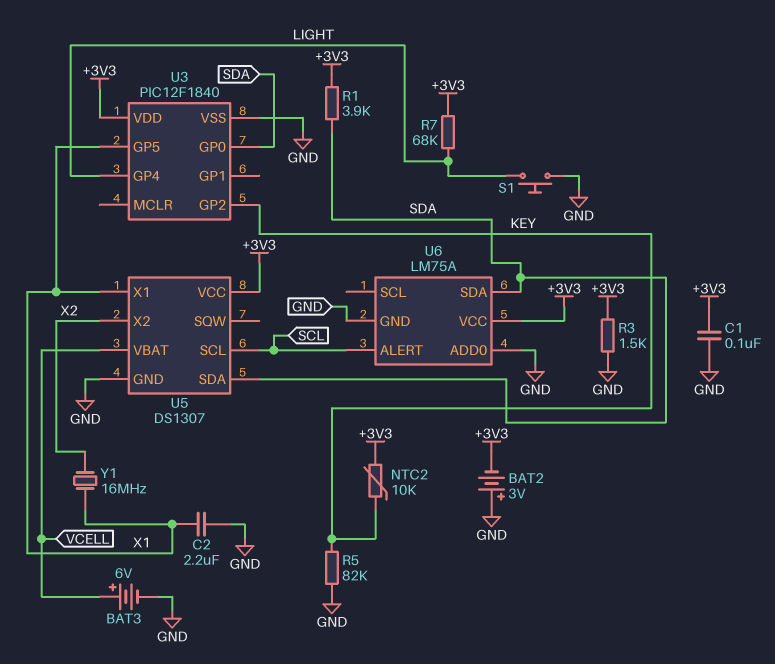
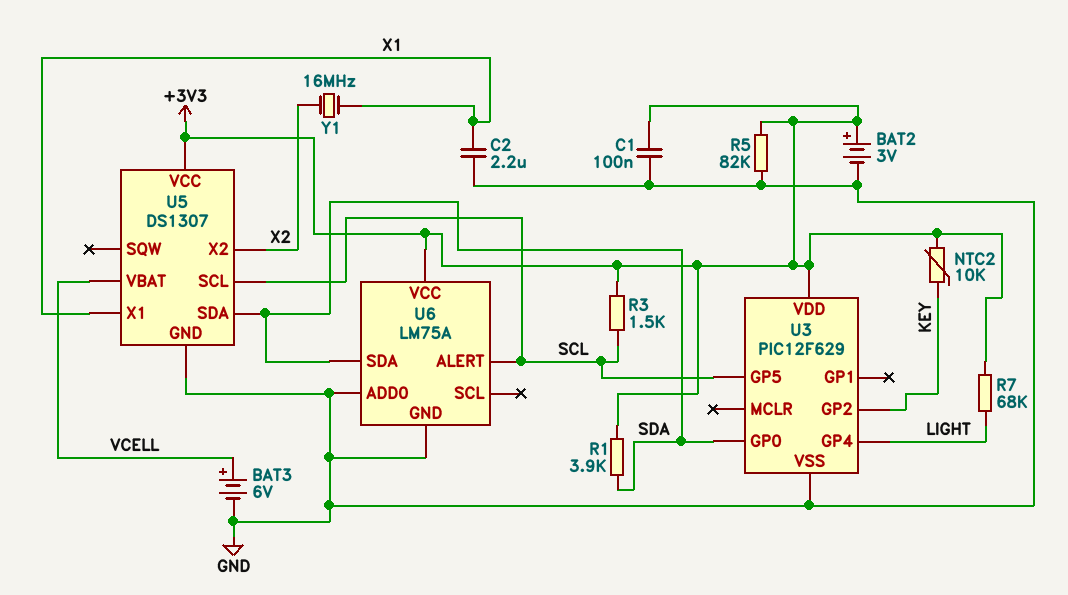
BAT2: 3V (plus GND, minus +3V3) -> 3V (plus +3V3, minus GND)
R3: 1.5k (+3V3, GND) -> 1.5k (+3V3, SCL)
R5: 82k (GND, KEY) -> 82k (+3V3, GND)
S1: button (GND, LIGHT) -> none
U3: PIC12F1840 -> PIC12F629
U3 pin GP5: X1 -> SCL

